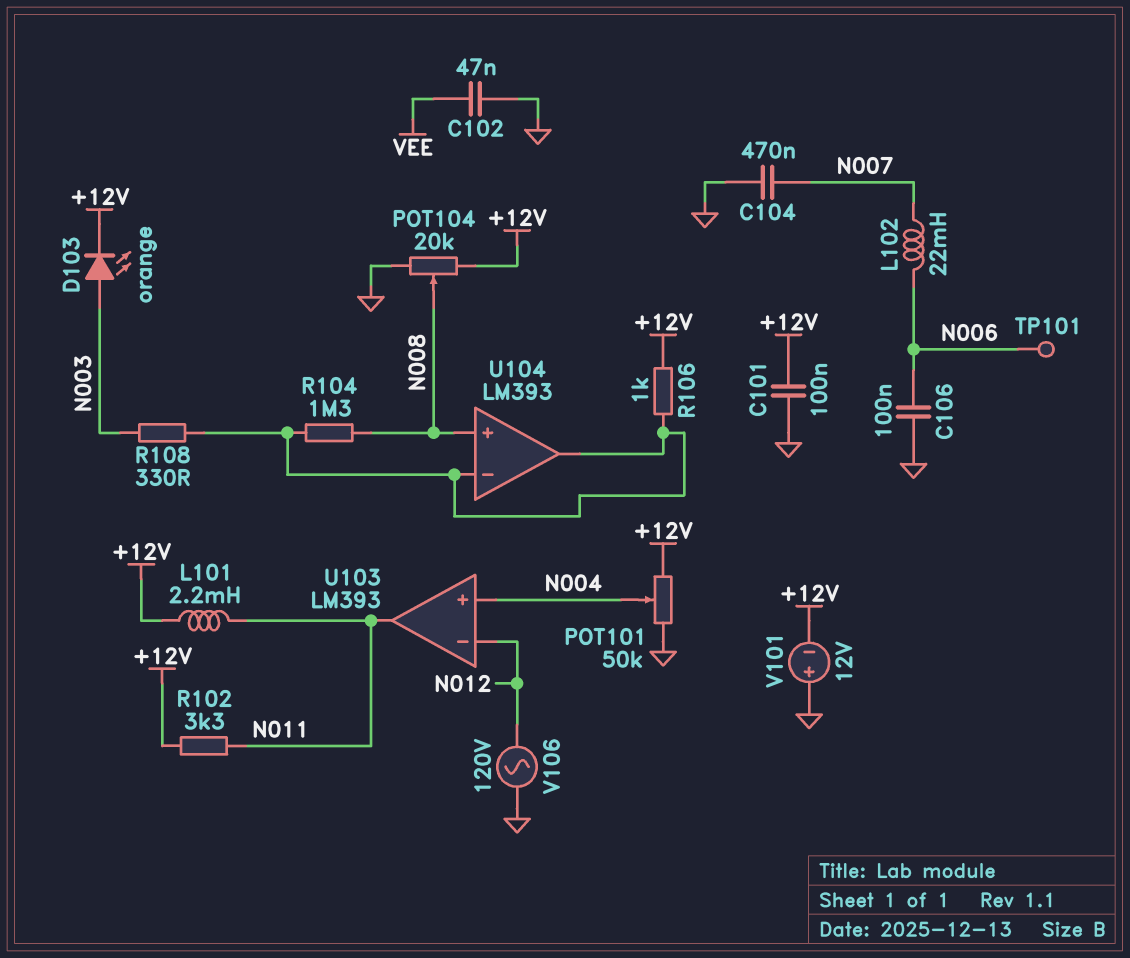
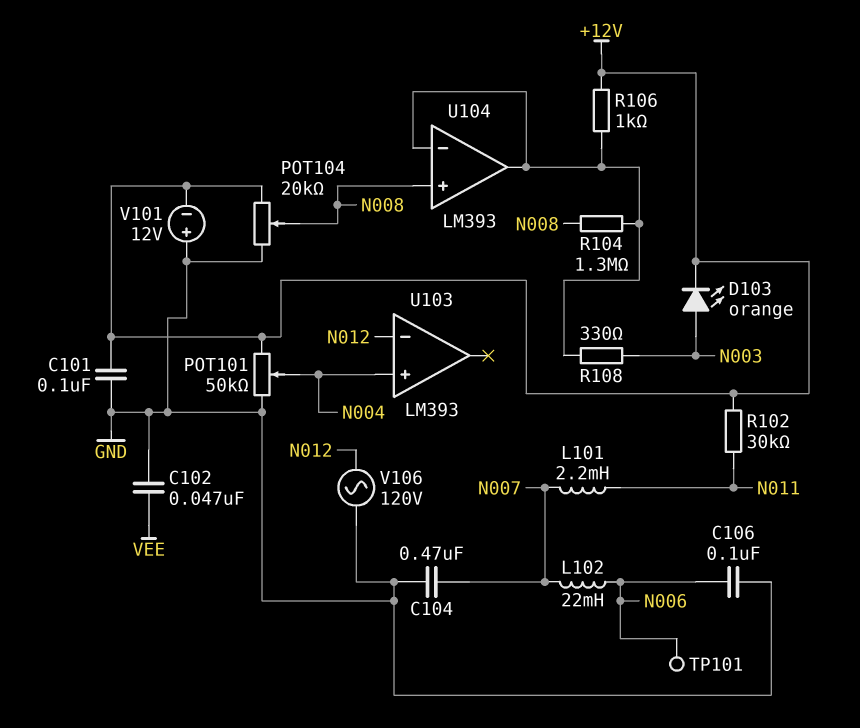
L101: 2.2mH (+12V, N011) -> 2.2mH (N007, N011)
R102: 3.3k (+12V, N011) -> 30k (+12V, N011)
U103 pin out: N011 -> none

